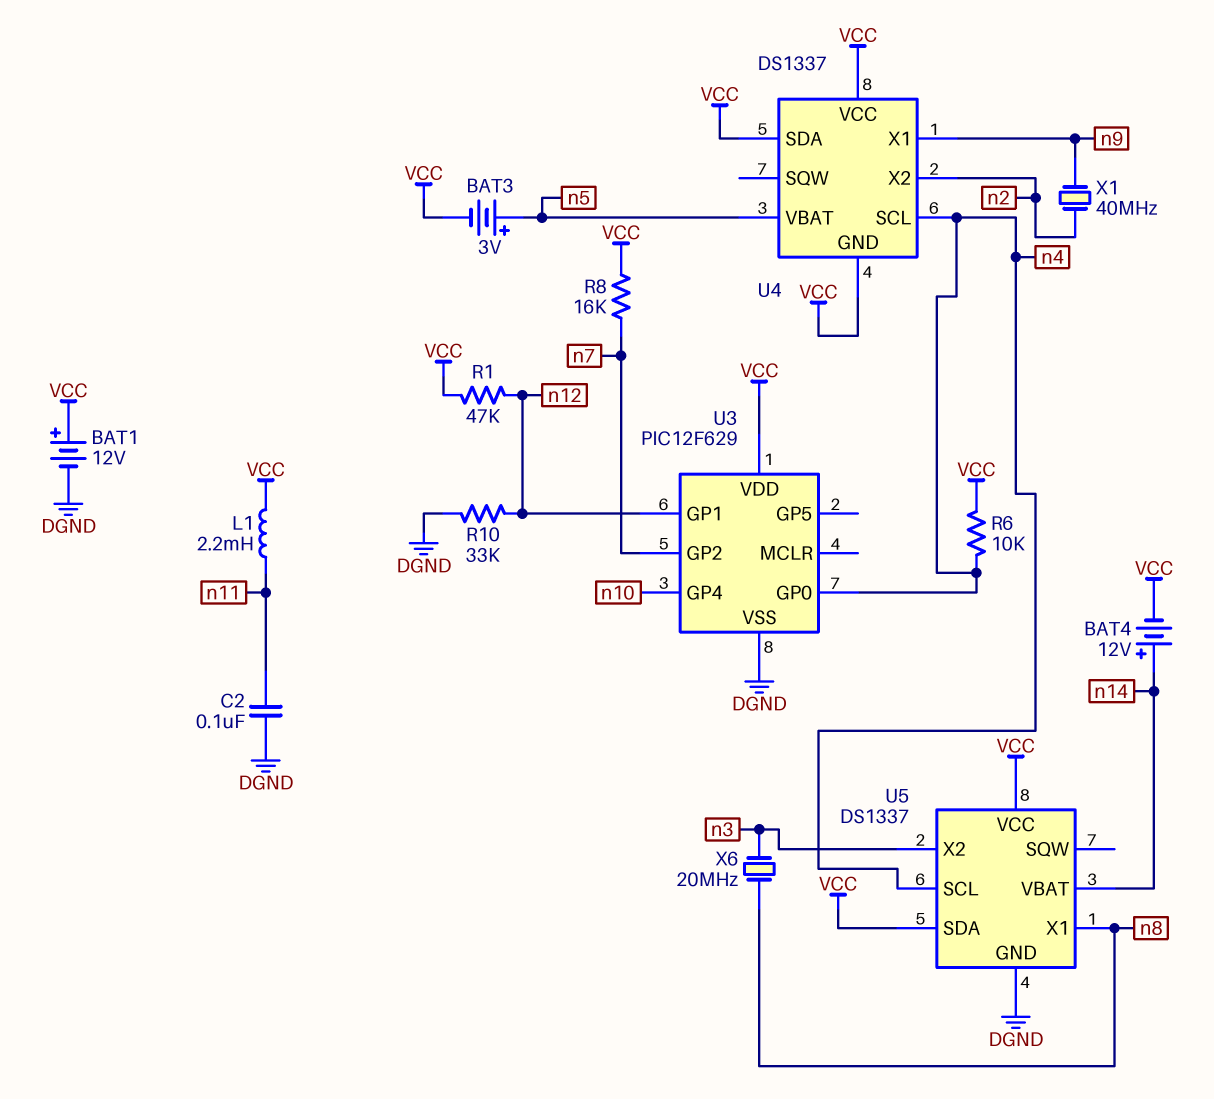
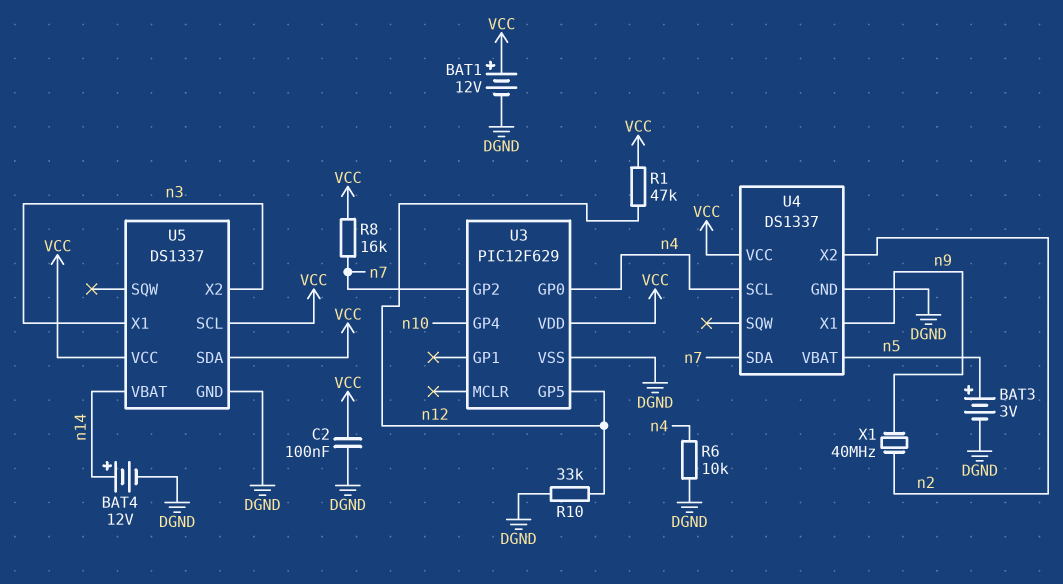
BAT3: 3V (plus n5, minus VCC) -> 3V (plus n5, minus DGND)
BAT4: 12V (plus n14, minus VCC) -> 12V (plus n14, minus DGND)
C2: 100nF (DGND, n11) -> 100nF (DGND, VCC)
L1: 2.2mH (VCC, n11) -> none
R6: 10k (VCC, n4) -> 10k (DGND, n4)
U3 pin GP1: n12 -> none
U3 pin GP5: none -> n12
U4 pin GND: VCC -> DGND
U4 pin SDA: VCC -> n7
U5 pin SCL: n4 -> VCC
U5 pin X1: n8 -> n3
X6: 20MHz (n3, n8) -> none

